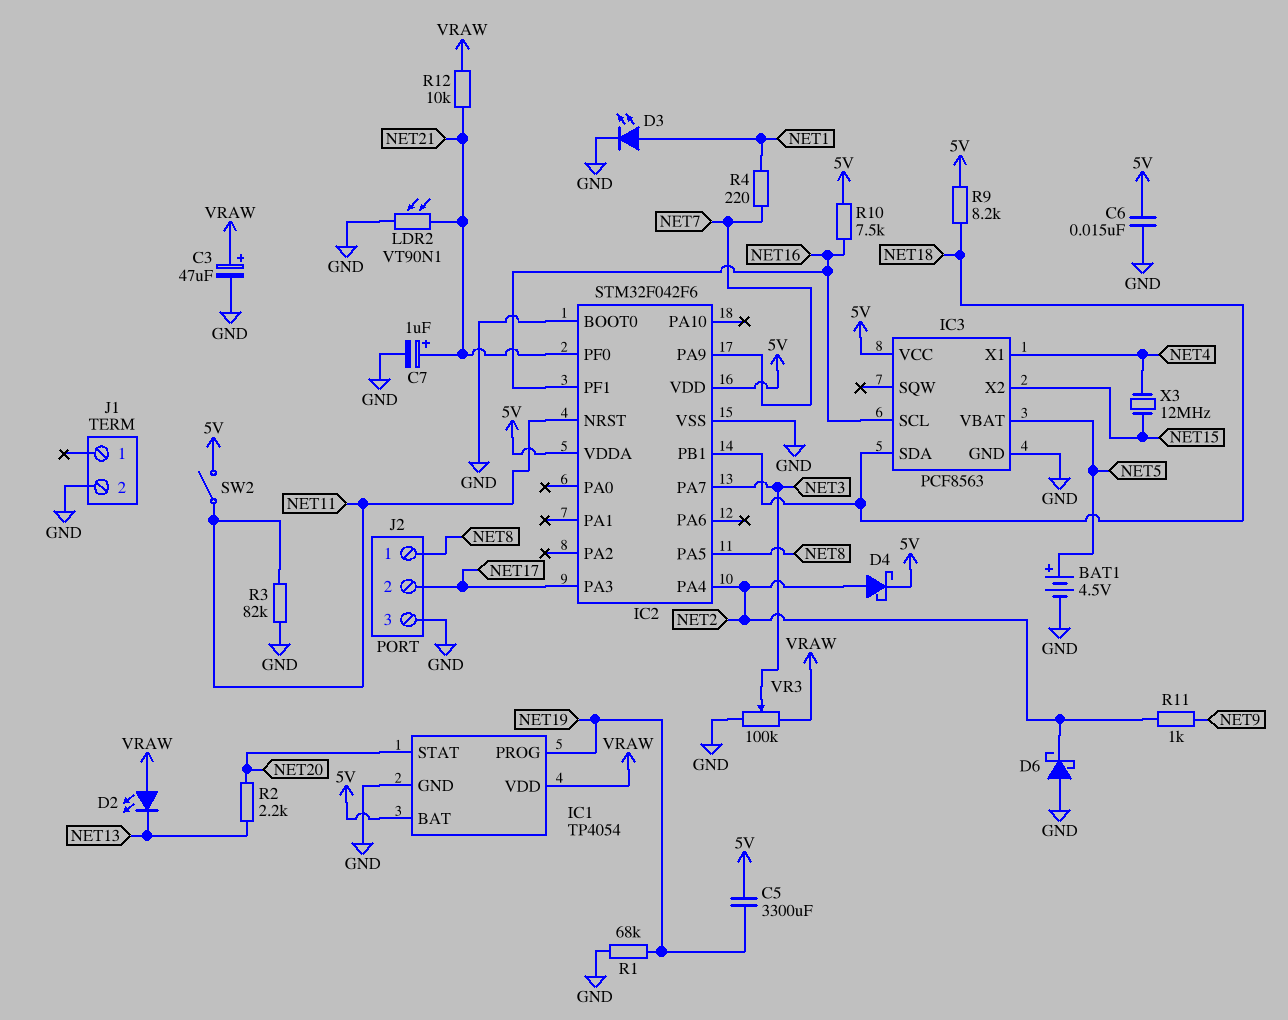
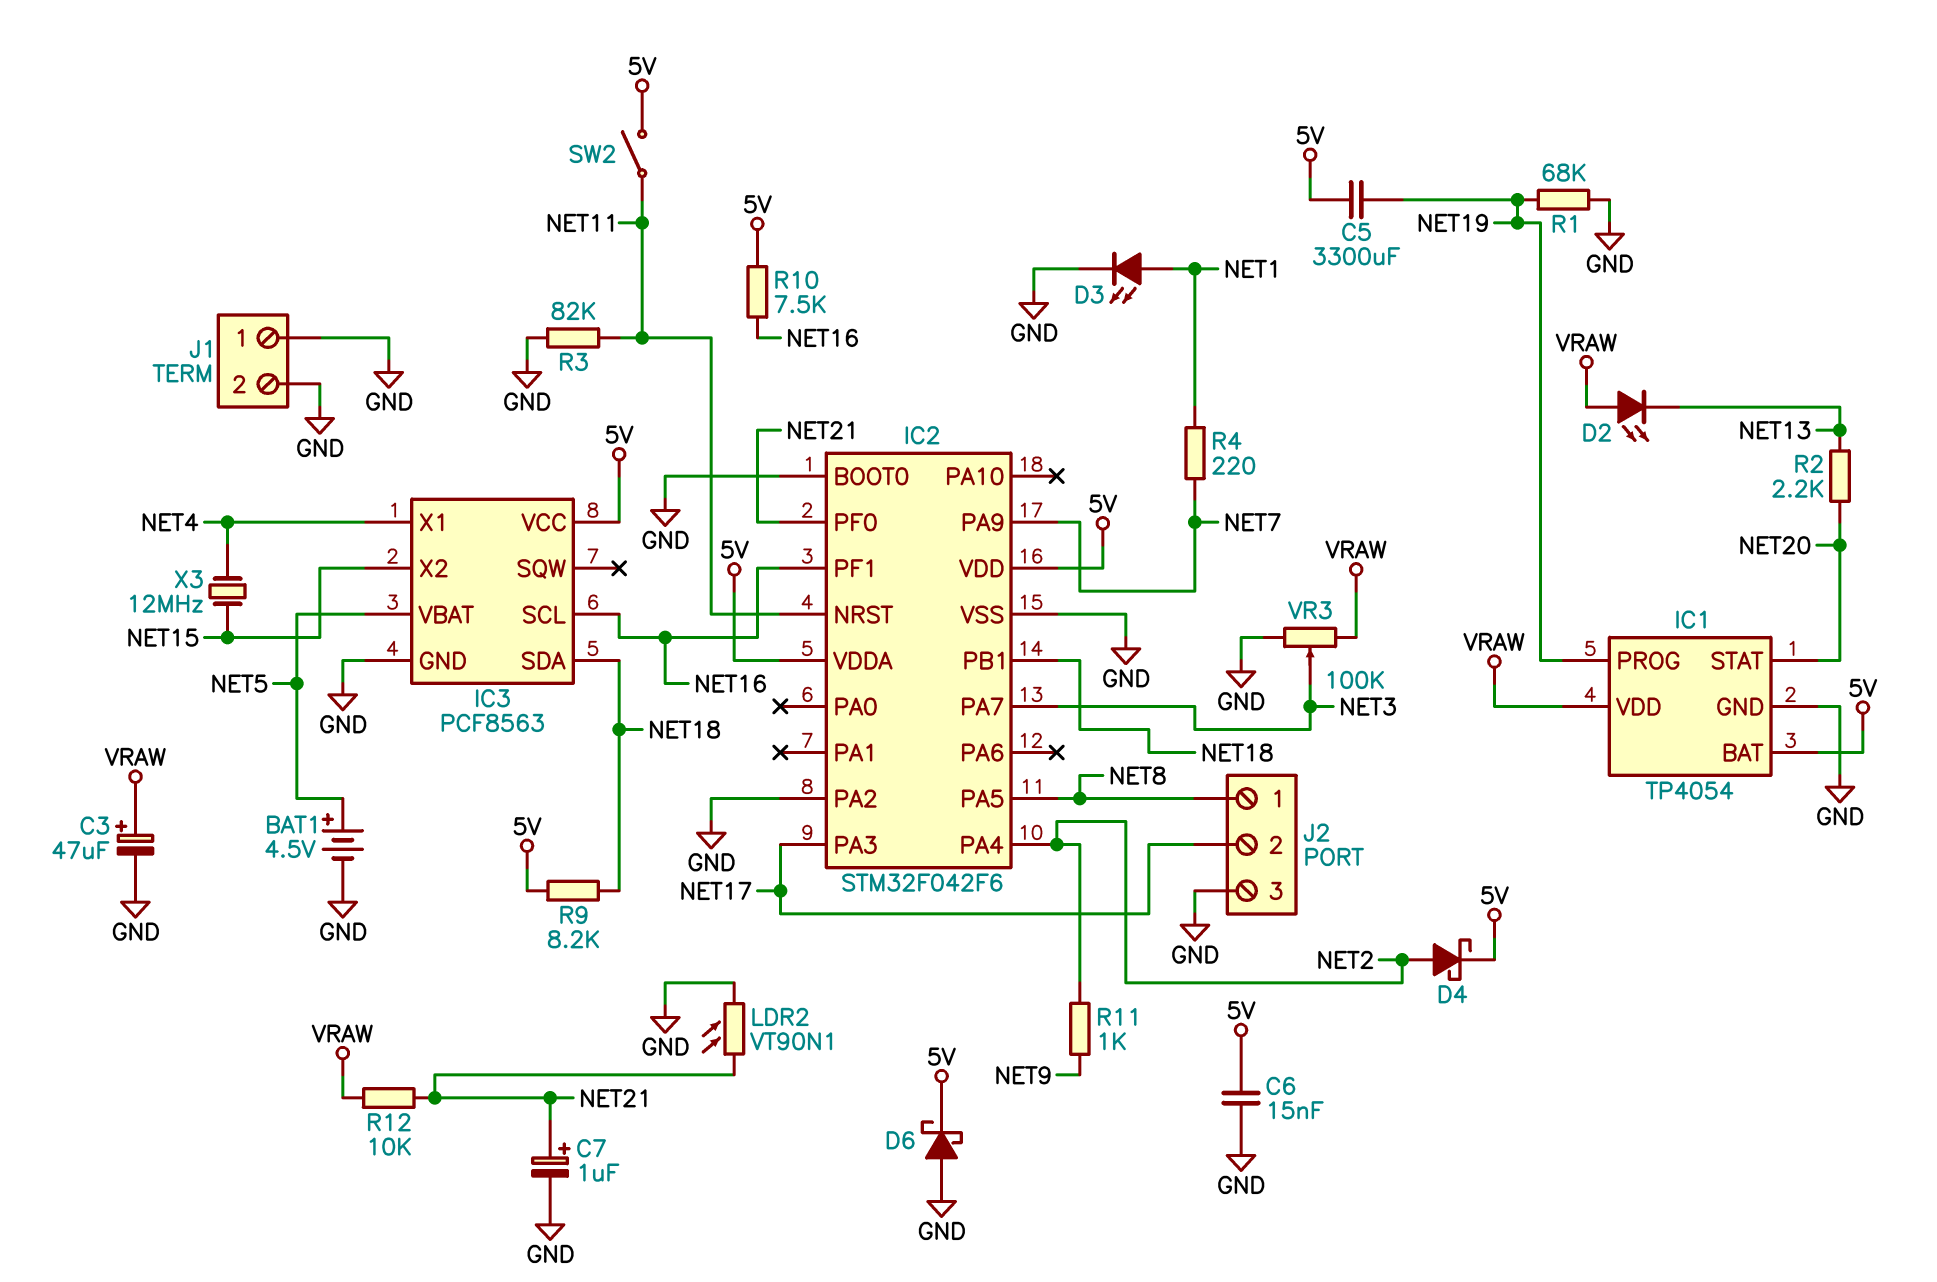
D6: schottky (A GND, K NET2) -> schottky (A GND, K 5V)
IC2 pin PA2: none -> GND
J1 pin 1: none -> GND

